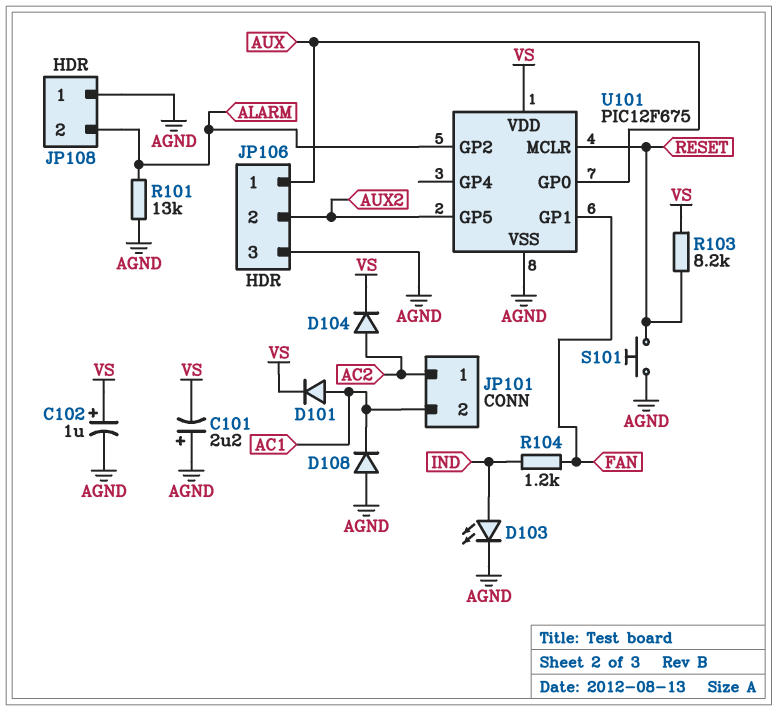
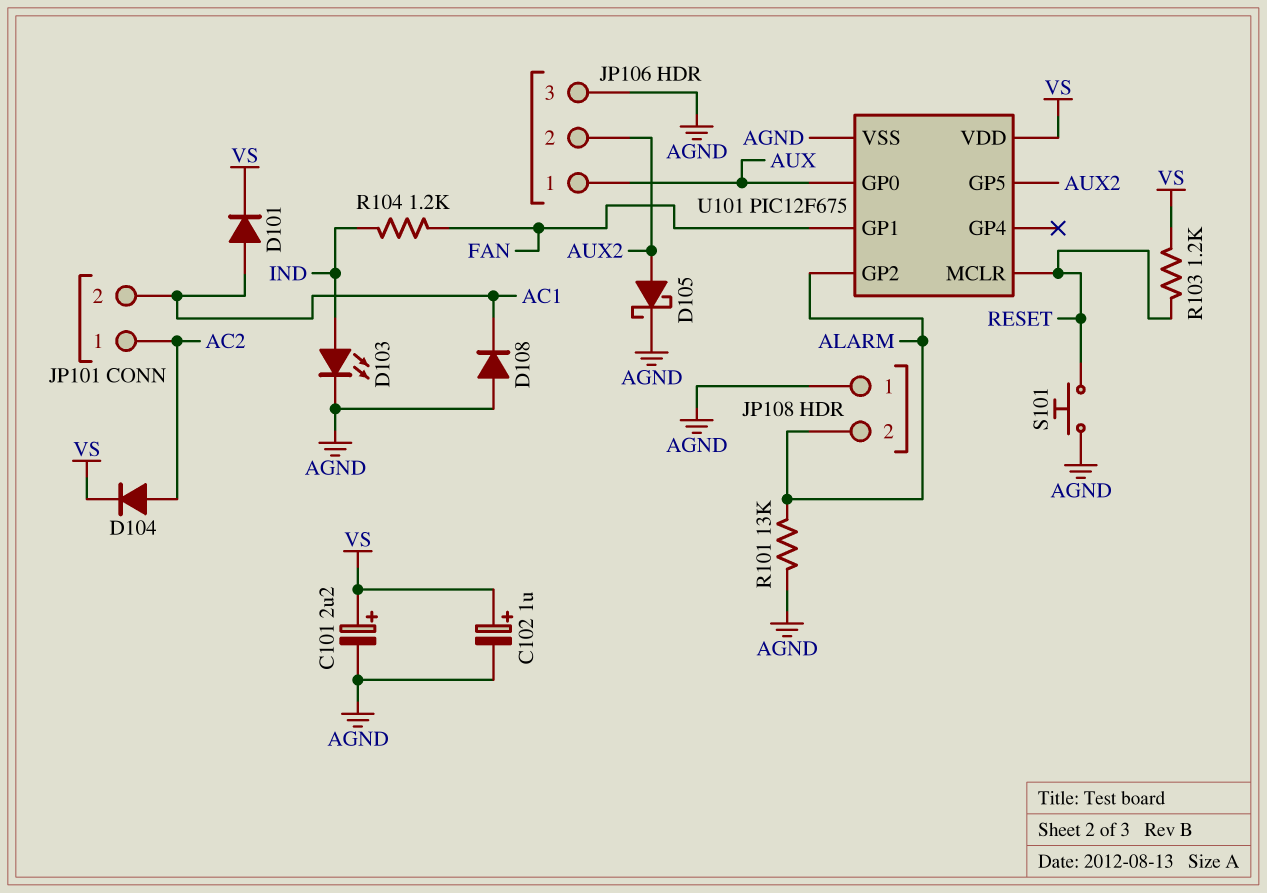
C101: 2.2uF (plus AGND, minus VS) -> 2.2uF (plus VS, minus AGND)
D105: none -> schottky (A AUX2, K AGND)
R103: 8.2k (RESET, VS) -> 1.2k (RESET, VS)

